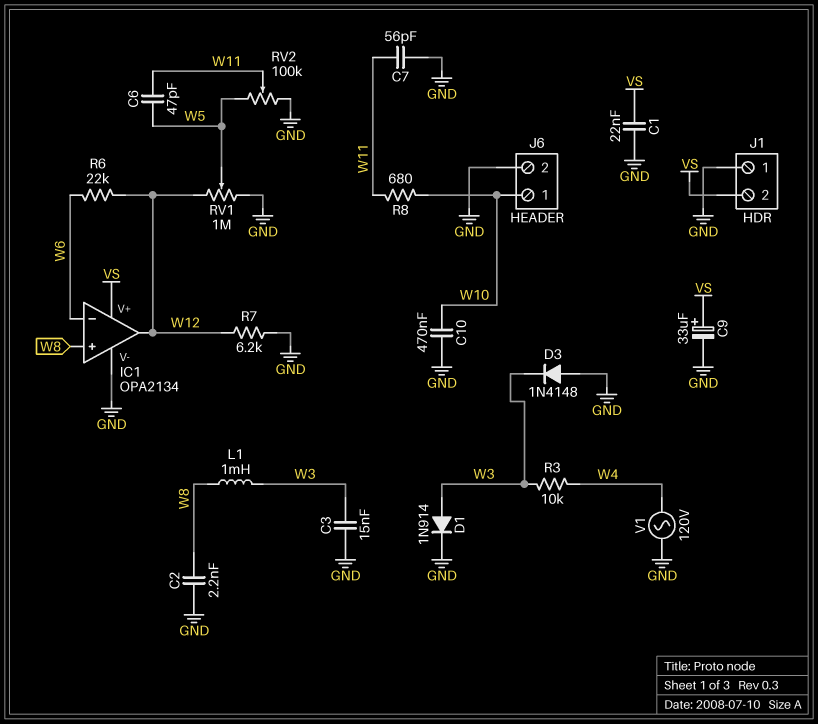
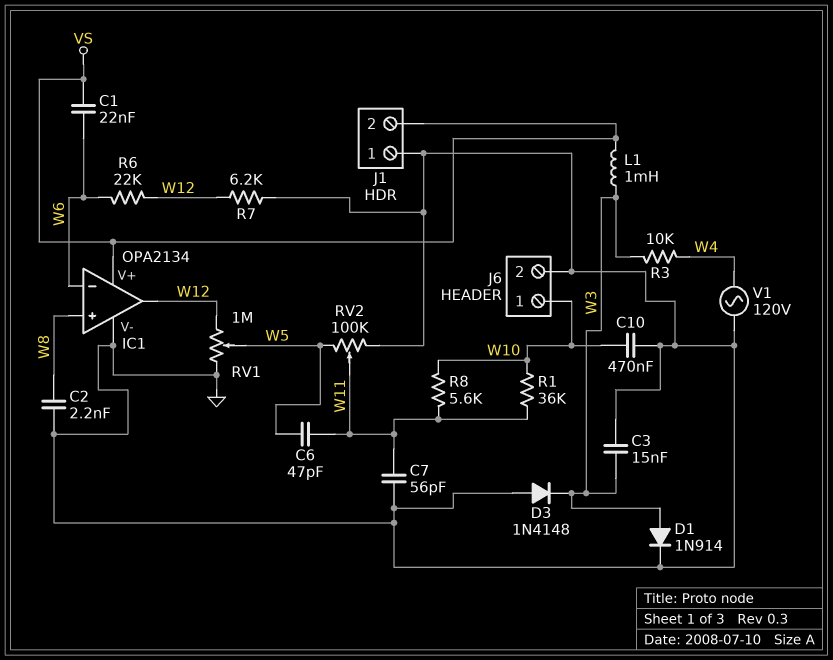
C1: 22nF (GND, VS) -> 22nF (VS, W6)
C9: 33uF (plus VS, minus GND) -> none
L1: 1mH (W3, W8) -> 1mH (VS, W3)
R1: none -> 36k (W10, W11)
R8: 680 (W10, W11) -> 5.6k (W10, W11)

